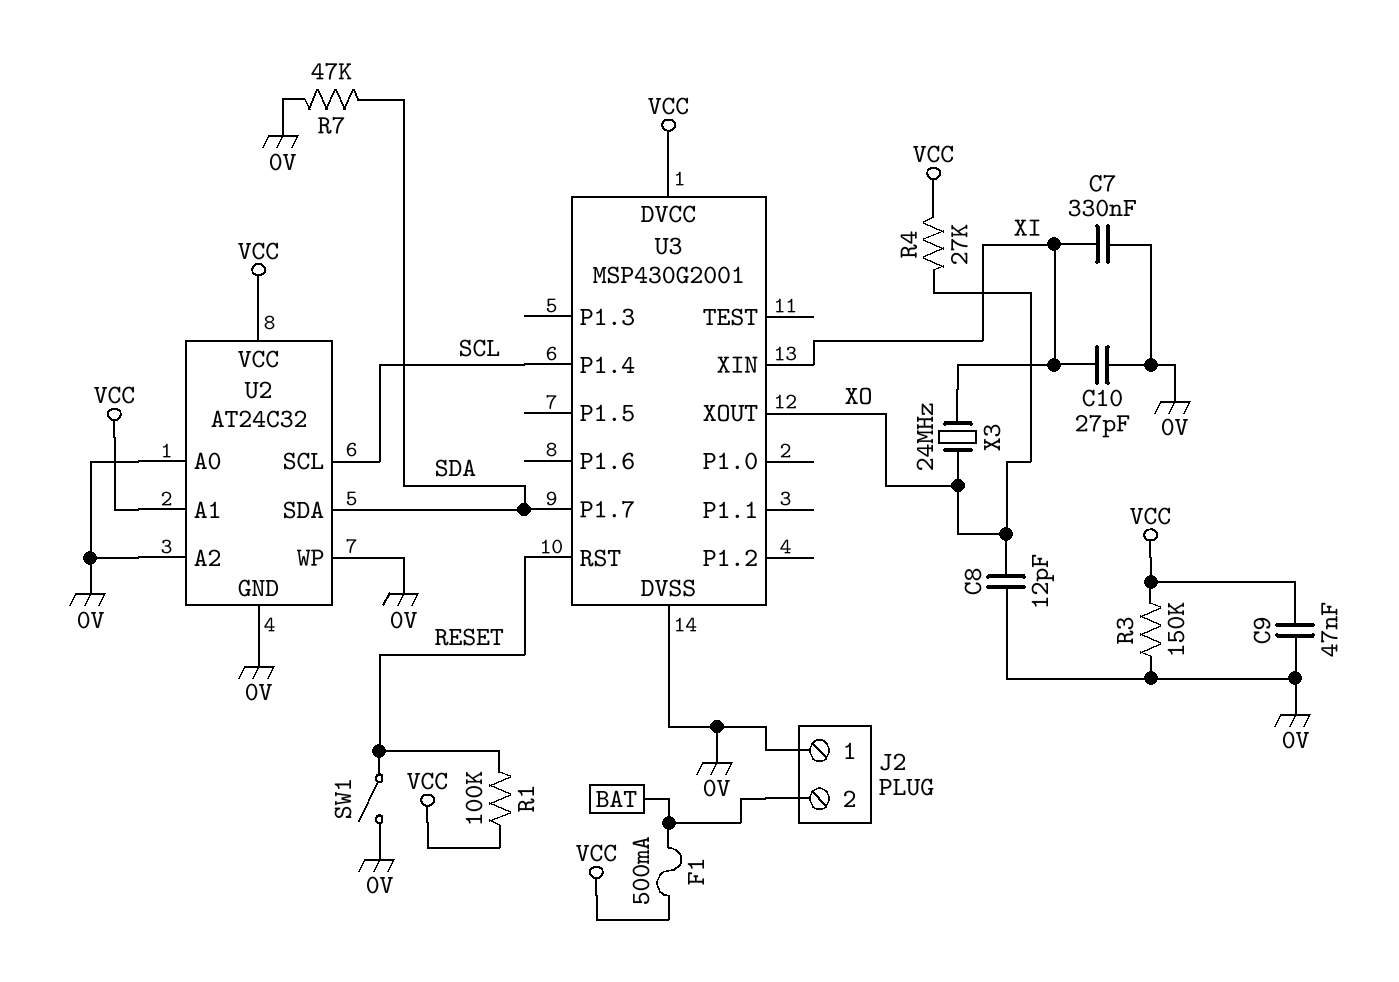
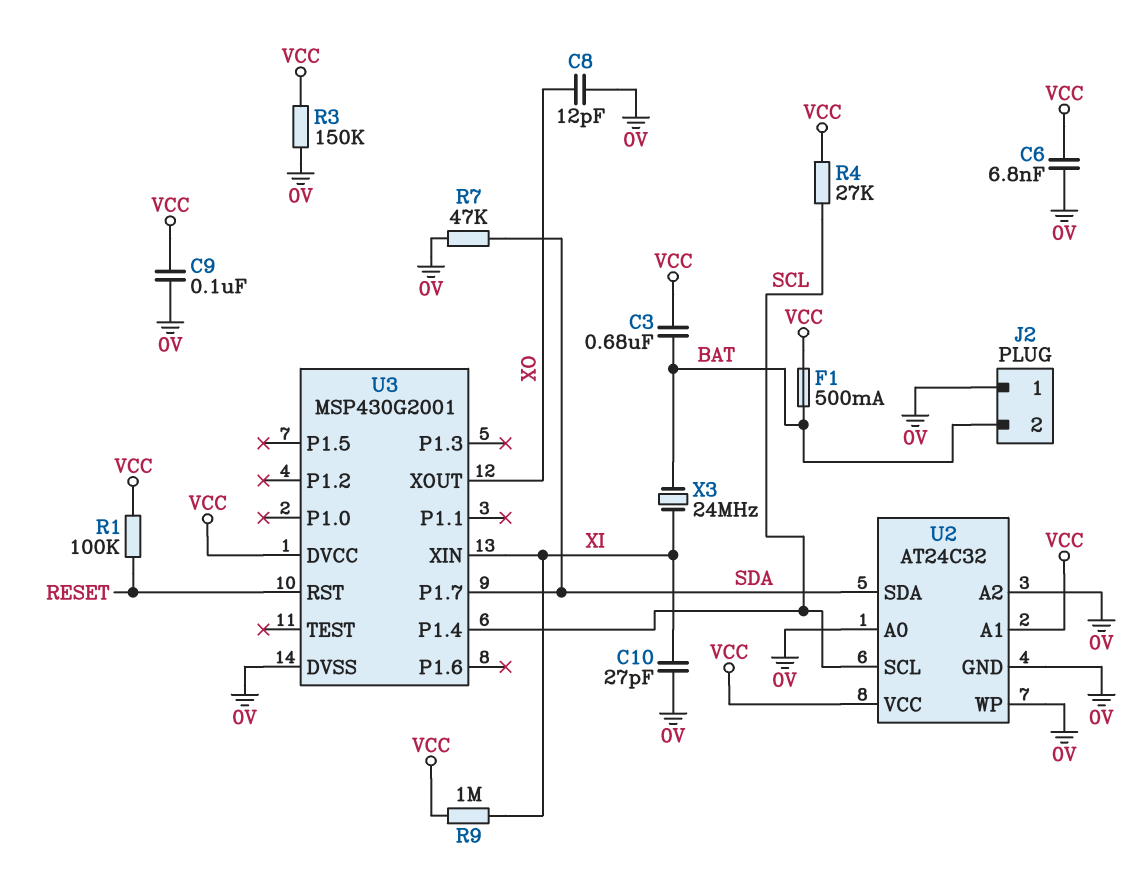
C3: none -> 680nF (BAT, VCC)
C6: none -> 6.8nF (0V, VCC)
C7: 330nF (0V, XI) -> none
C9: 47nF (0V, VCC) -> 100nF (0V, VCC)
R4: 27k (VCC, XO) -> 27k (SCL, VCC)
R9: none -> 1M (VCC, XI)
SW1: switch (0V, RESET) -> none
X3: 24MHz (XI, XO) -> 24MHz (BAT, XI)

